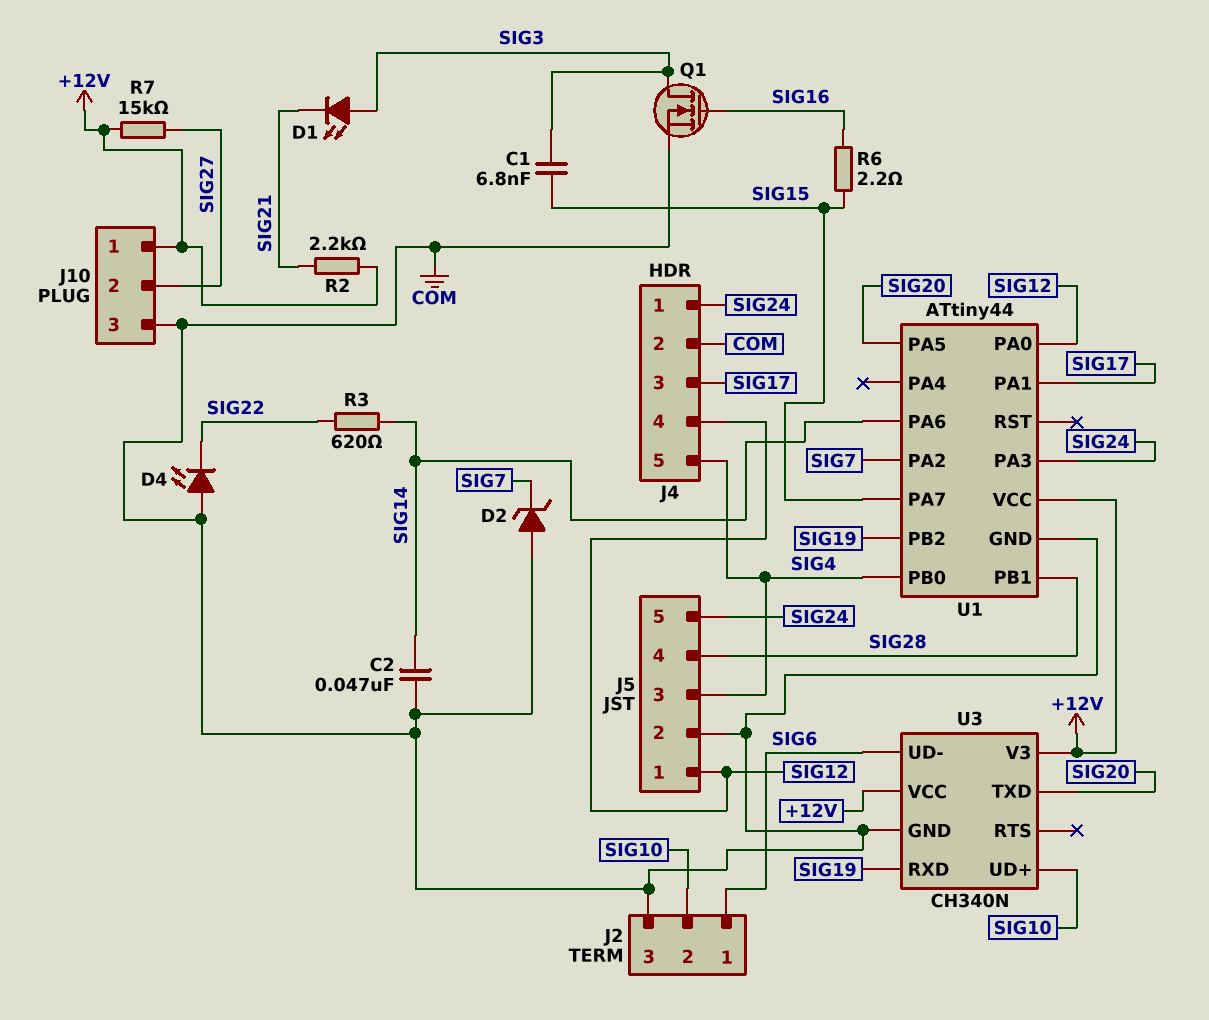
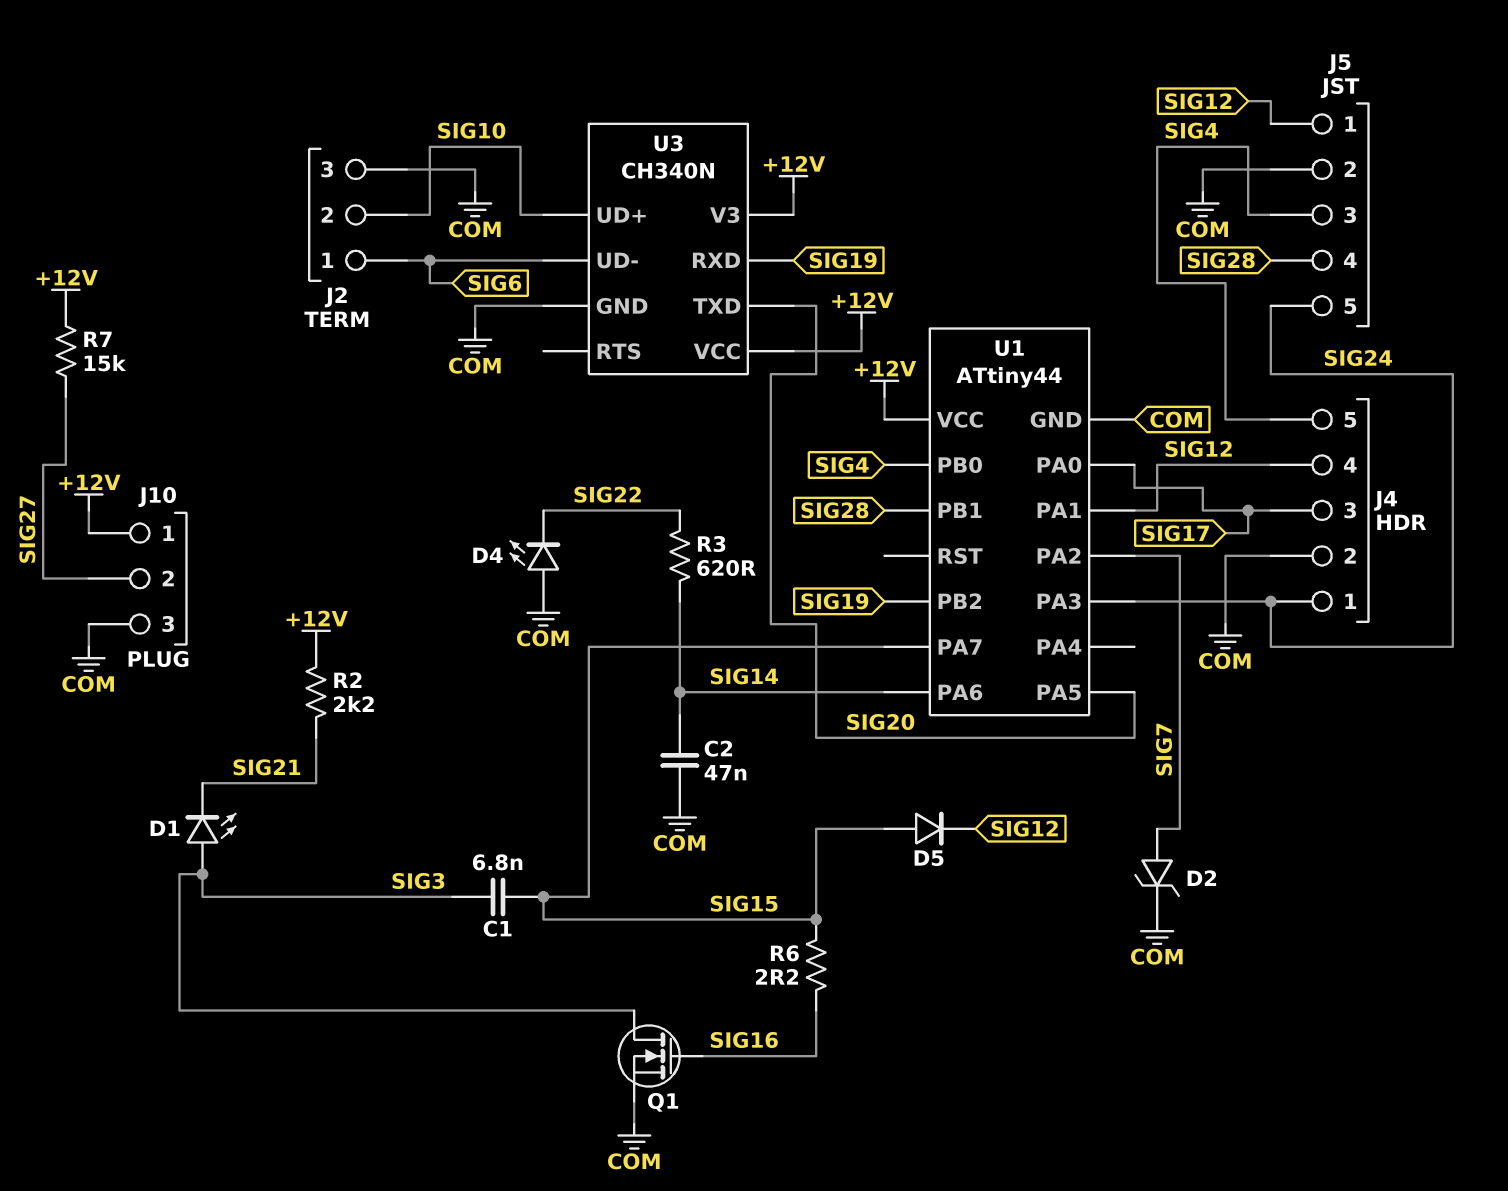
D2: zener (A COM, K SIG7) -> zener (A SIG7, K COM)
D5: none -> diode (A SIG15, K SIG12)
U1 pin PA0: SIG12 -> SIG17
U1 pin PA1: SIG17 -> SIG12

